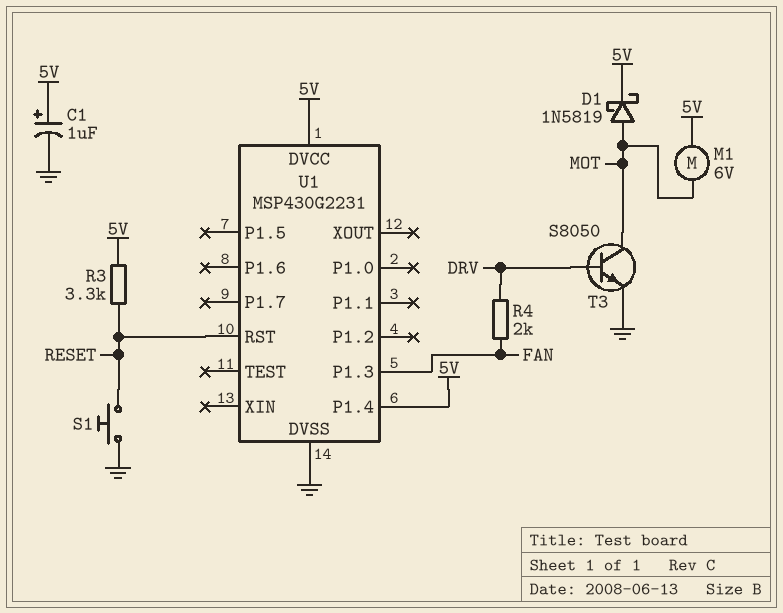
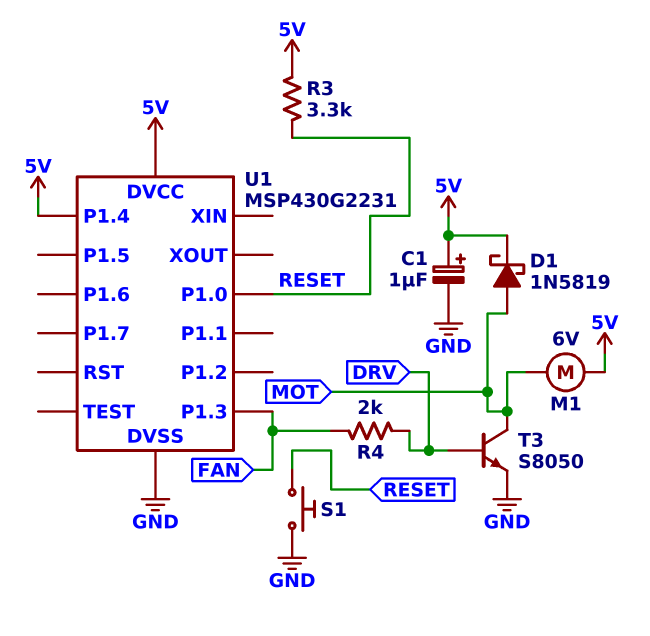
U1 pin P1.0: none -> RESET
U1 pin RST: RESET -> none

